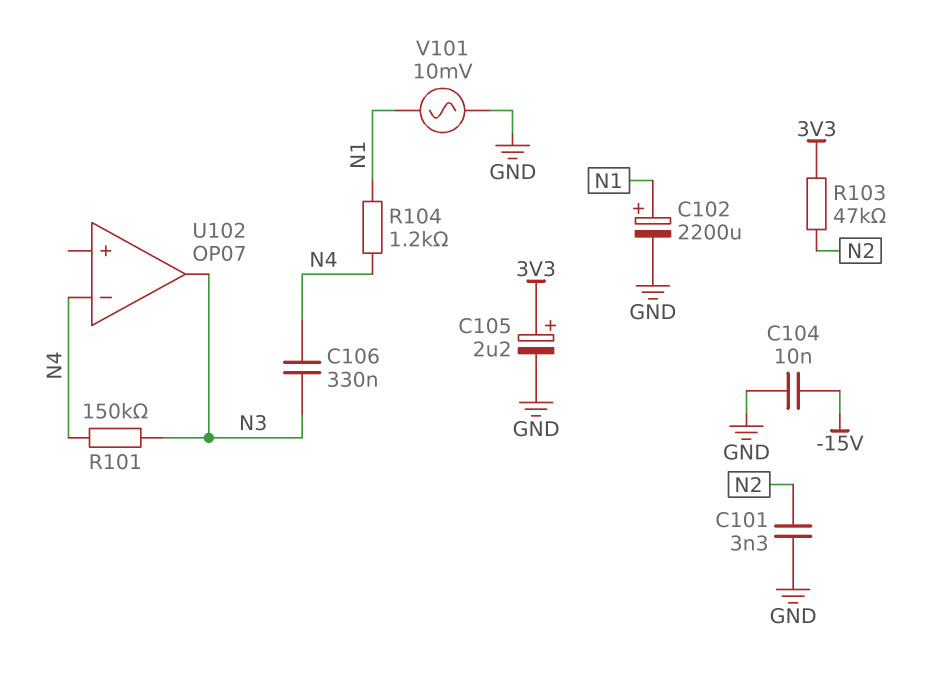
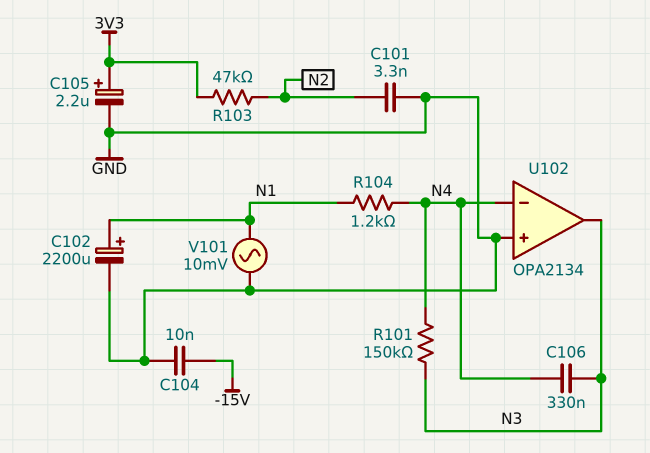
U102: OP07 -> OPA2134
U102 pin in+: none -> GND

